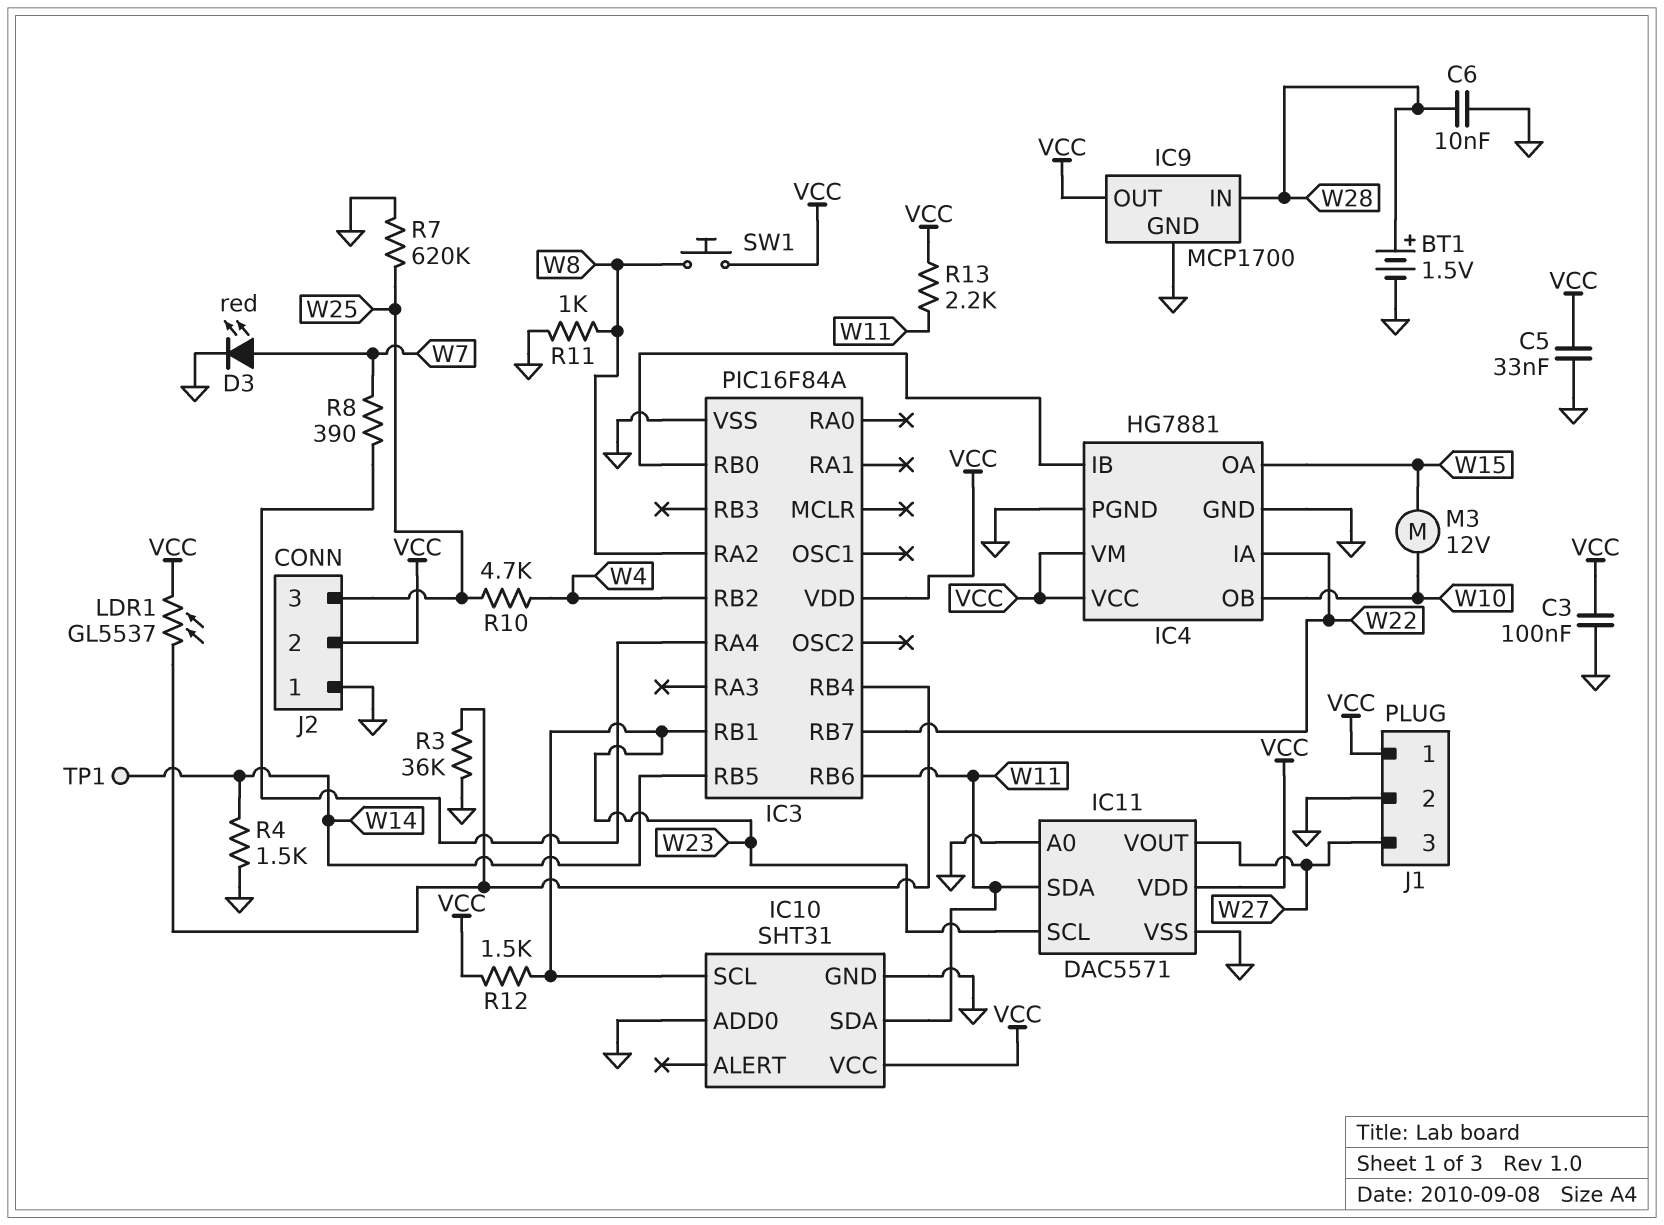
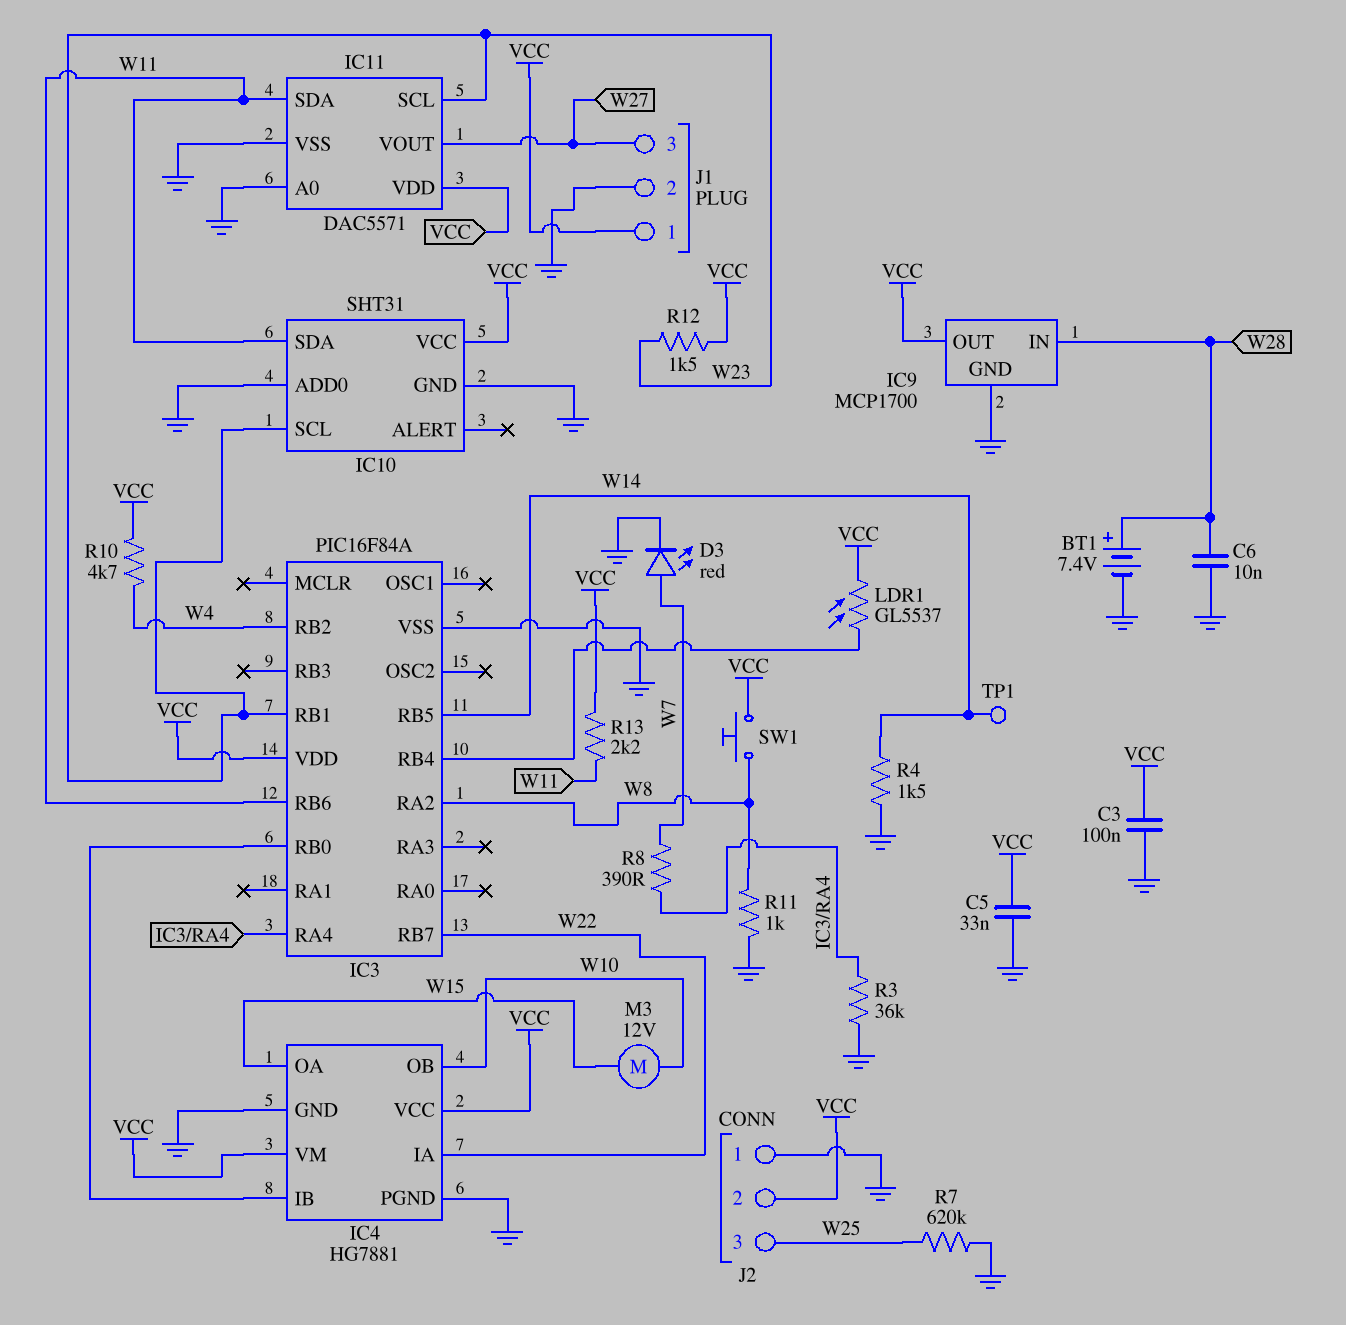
BT1: 1.5V (plus W28, minus GND) -> 7.4V (plus W28, minus GND)
R3: 36k (GND, IC3/RB4) -> 36k (GND, IC3/RA4)
R10: 4.7k (W4, W25) -> 4.7k (VCC, W4)

